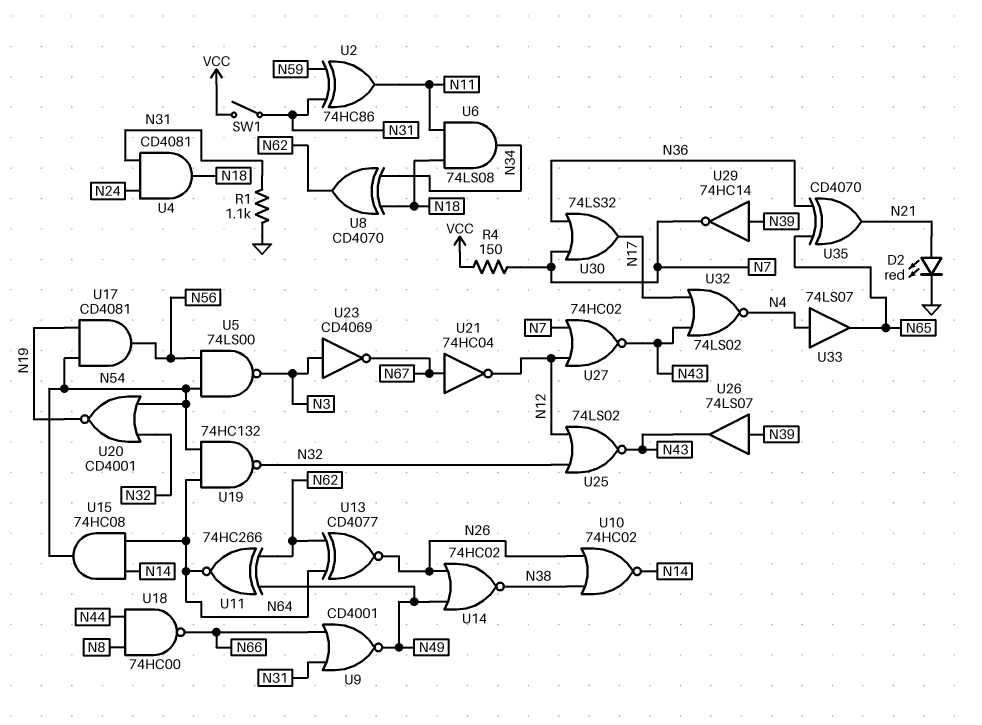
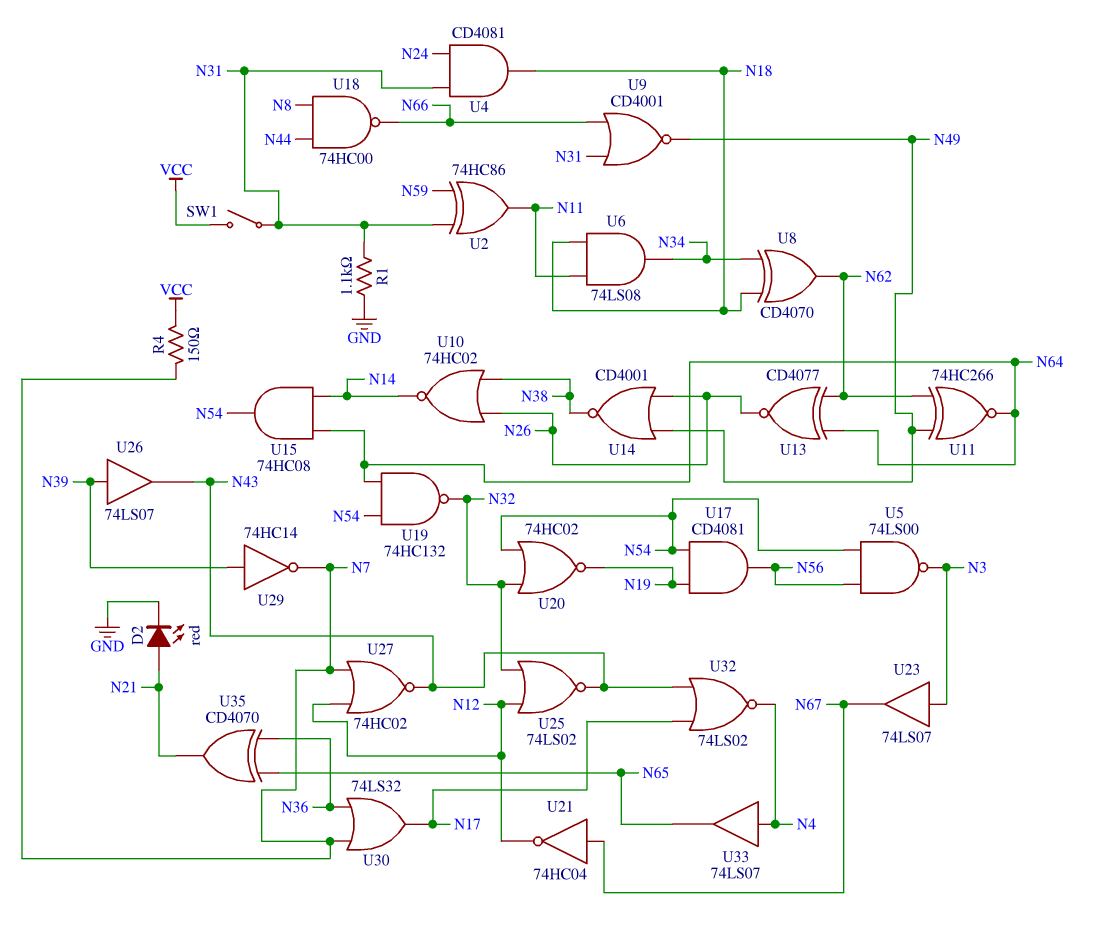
U14: NOR 74HC02 (in N26, in N49, out N38) -> NOR CD4001 (in N26, in N49, out N38)
U20: NOR CD4001 (in N32, in N54, out N19) -> NOR 74HC02 (in N32, in N54, out N19)
U23: NOT CD4069 (in N3, out N67) -> buffer 74LS07 (in N3, out N67)

